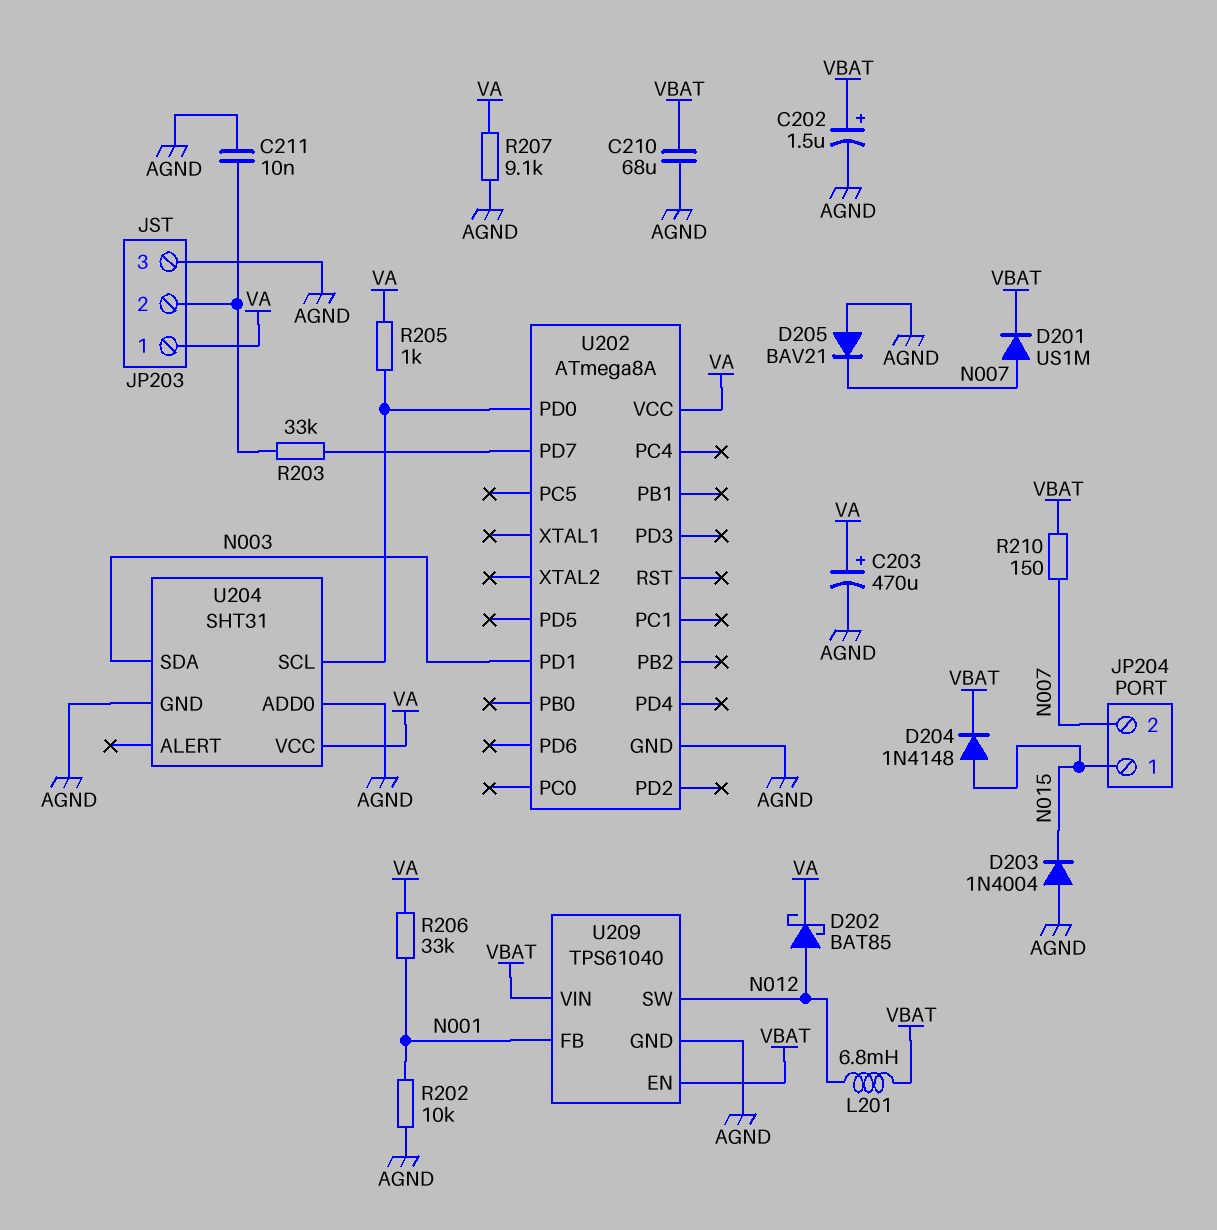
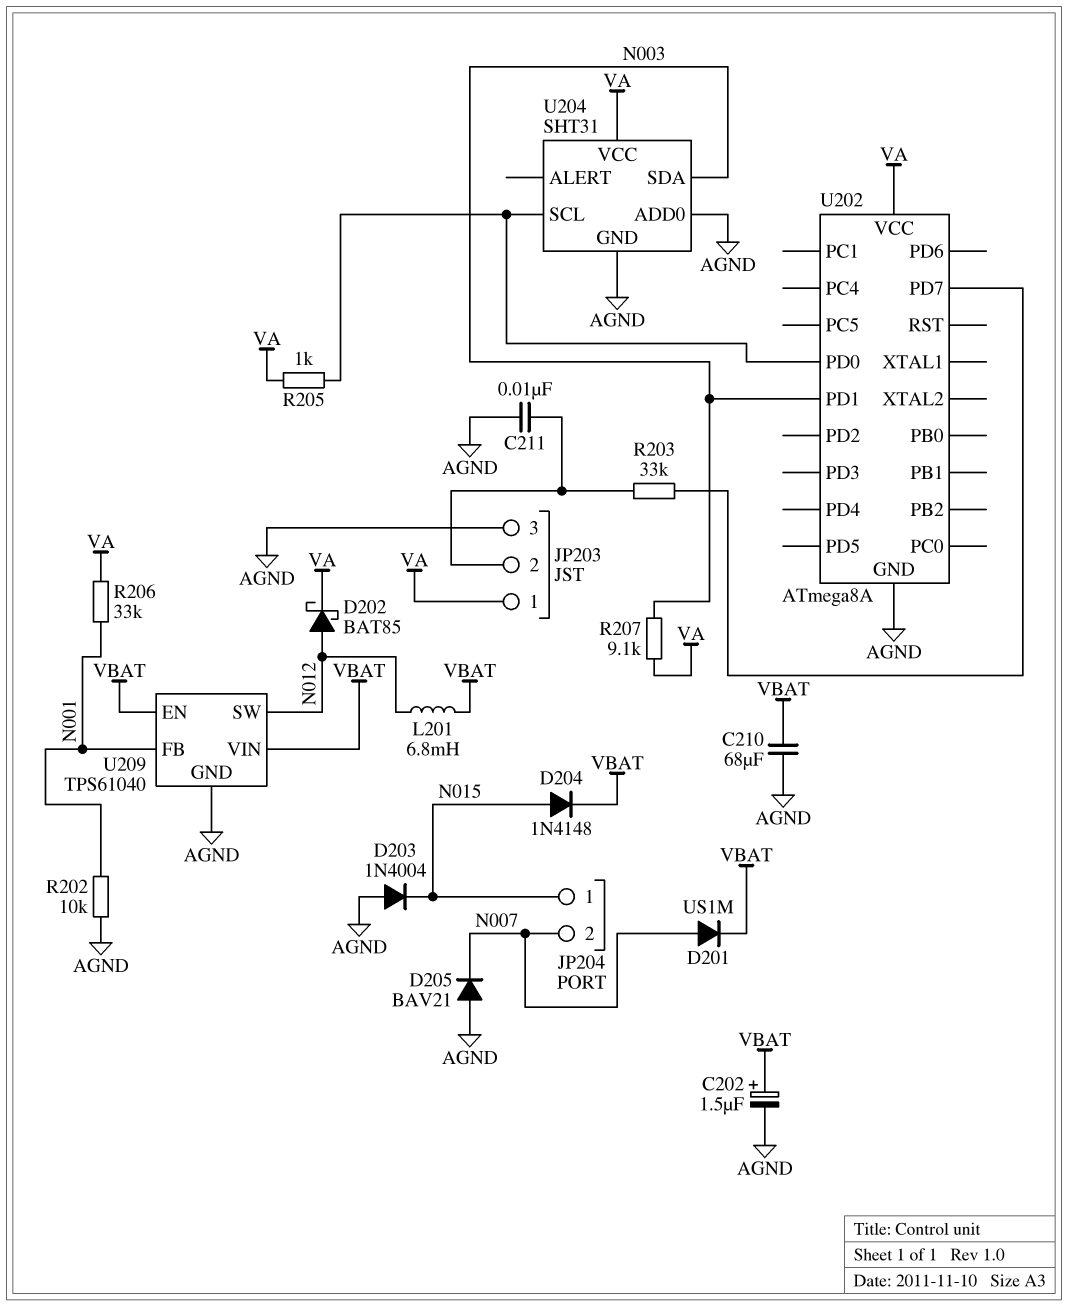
C203: 470uF (plus VA, minus AGND) -> none
R207: 9.1k (AGND, VA) -> 9.1k (N003, VA)
R210: 150 (N007, VBAT) -> none

